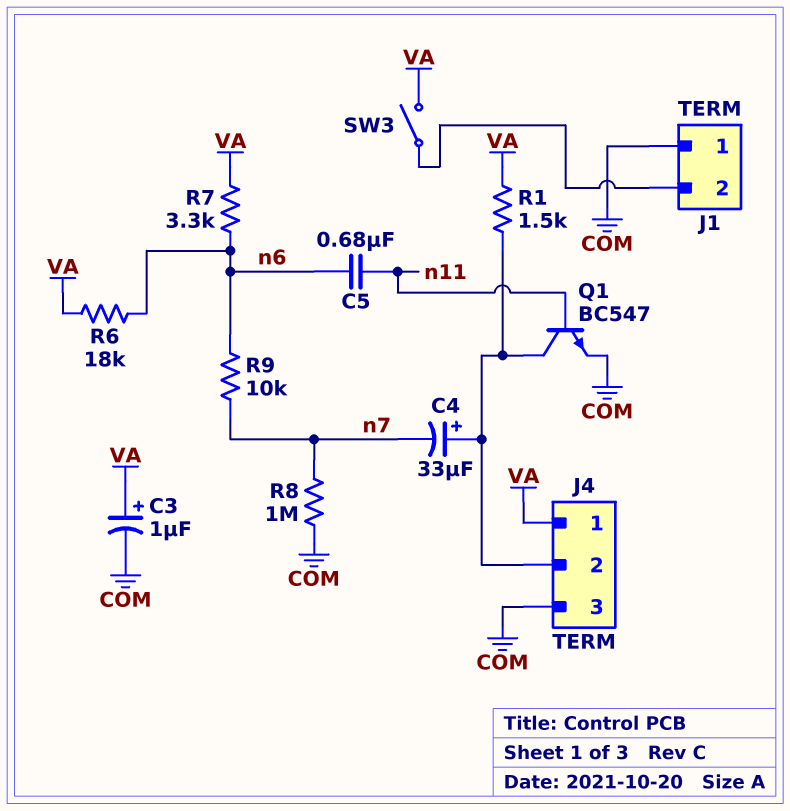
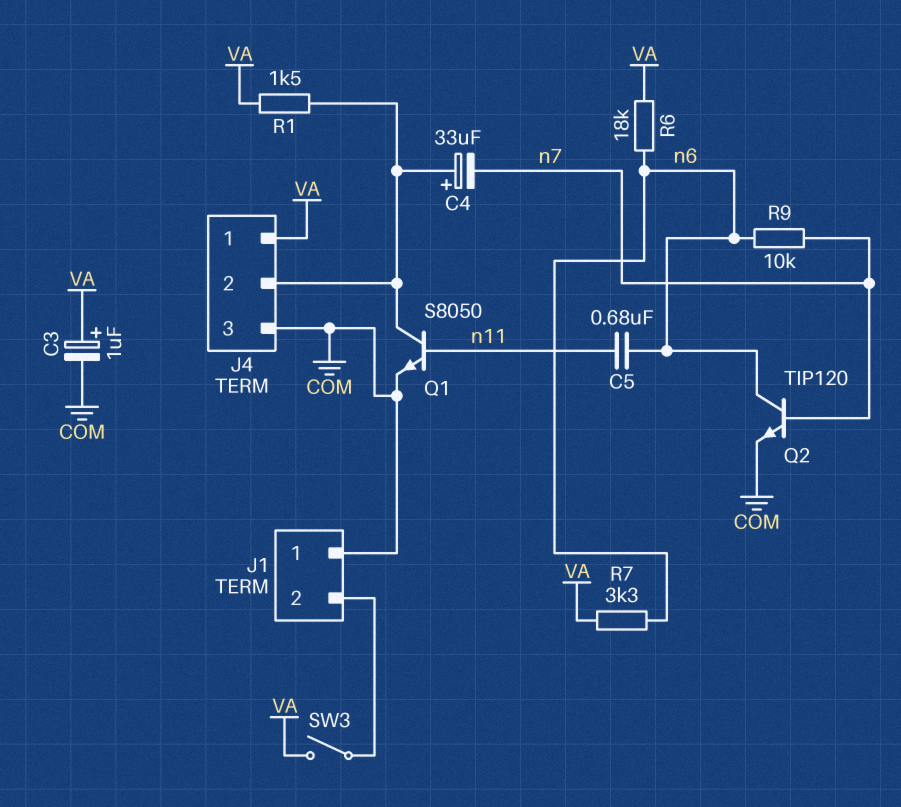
Q1: NPN BC547 (B n11, C J4/2, E COM) -> NPN S8050 (B n11, C J4/2, E COM)
Q2: none -> NPN TIP120 (B n7, C n6, E COM)
R8: 1M (COM, n7) -> none

